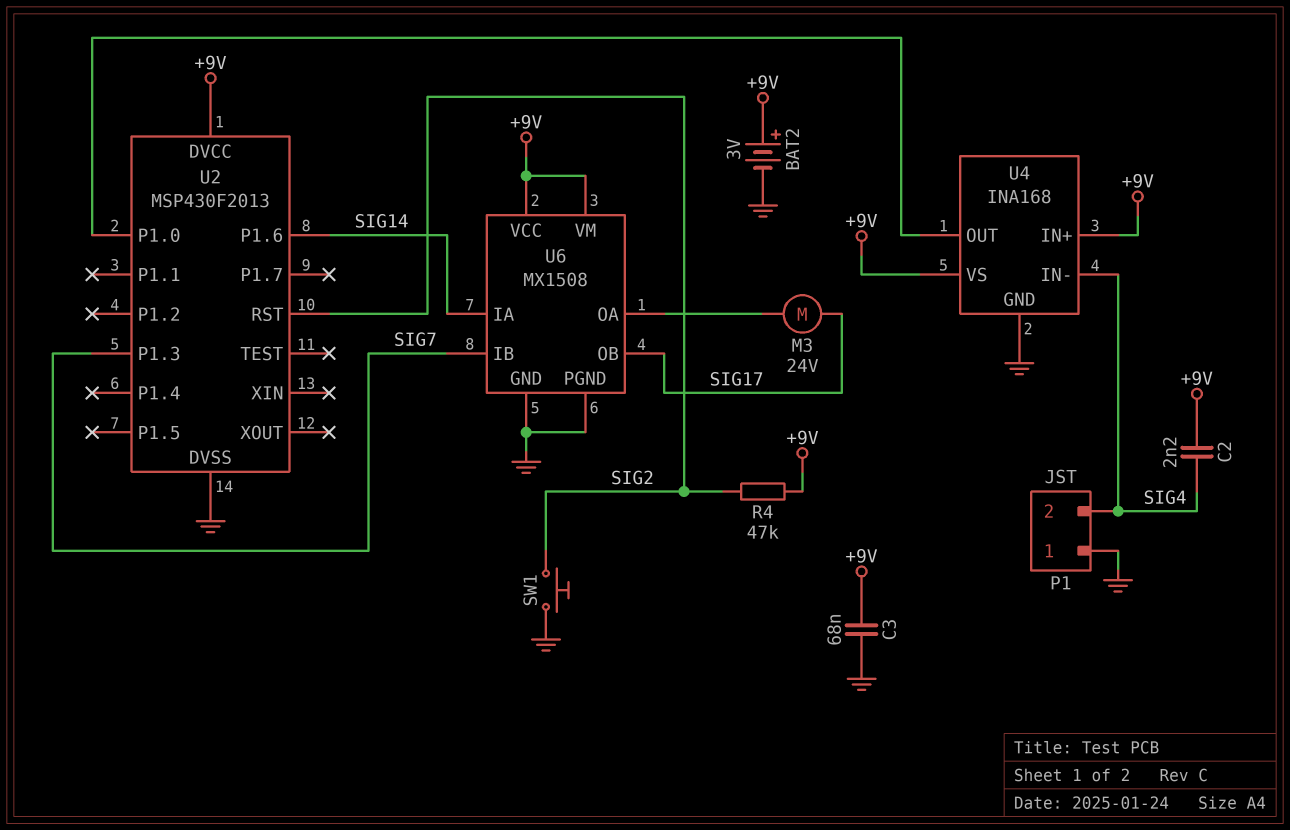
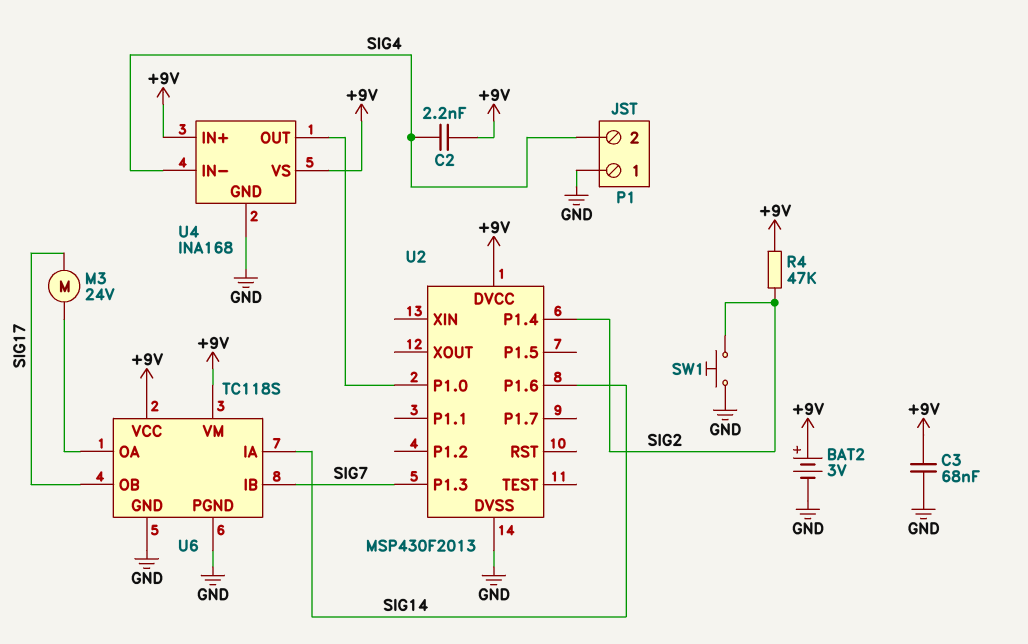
U2 pin P1.4: none -> SIG2
U2 pin RST: SIG2 -> none
U6: MX1508 -> TC118S

